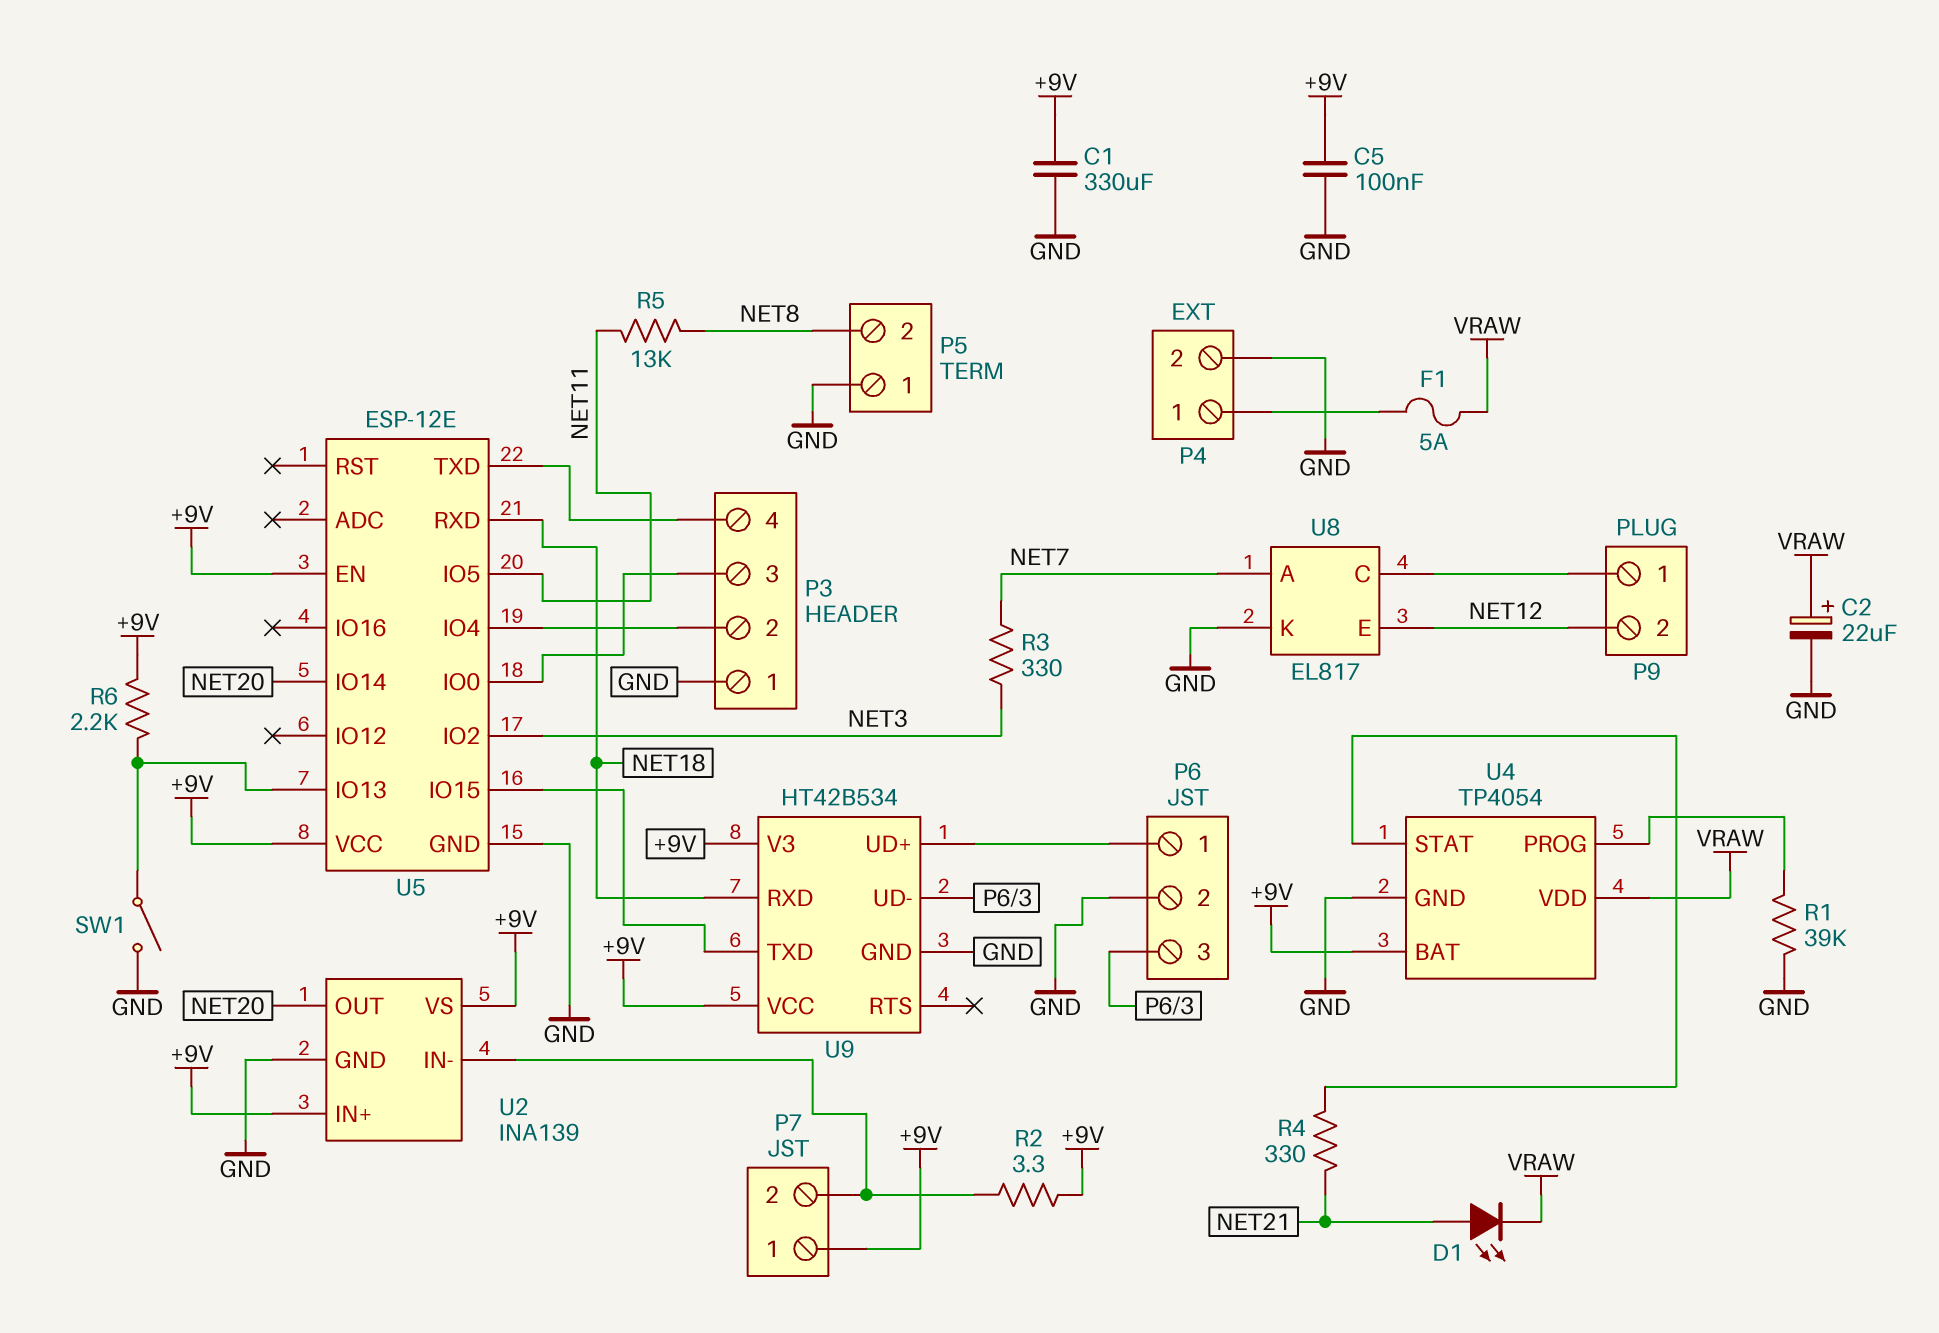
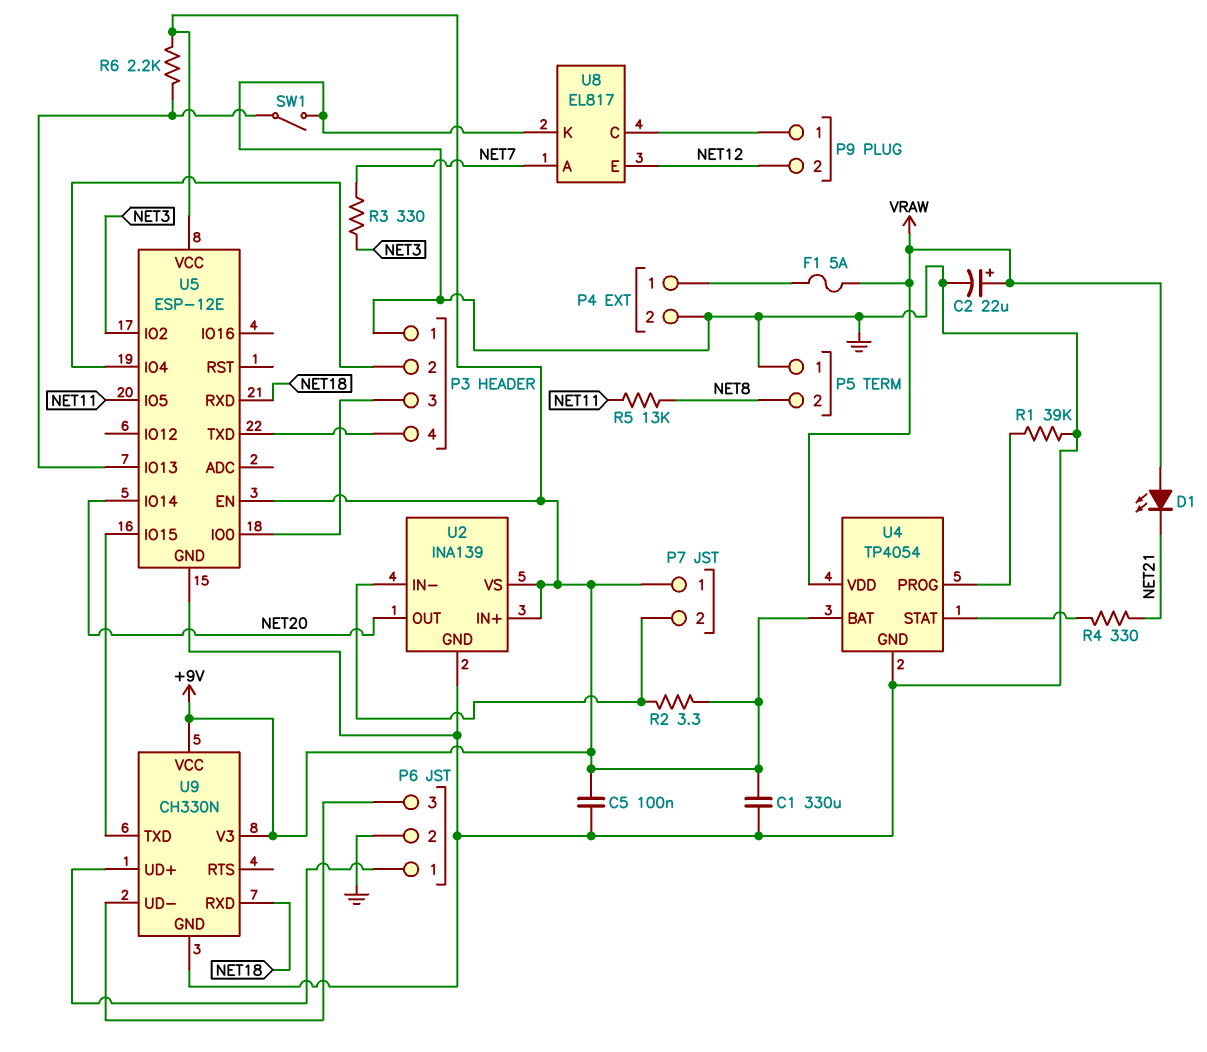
D1: LED (A NET21, K VRAW) -> LED (A VRAW, K NET21)
U9: HT42B534 -> CH330N

